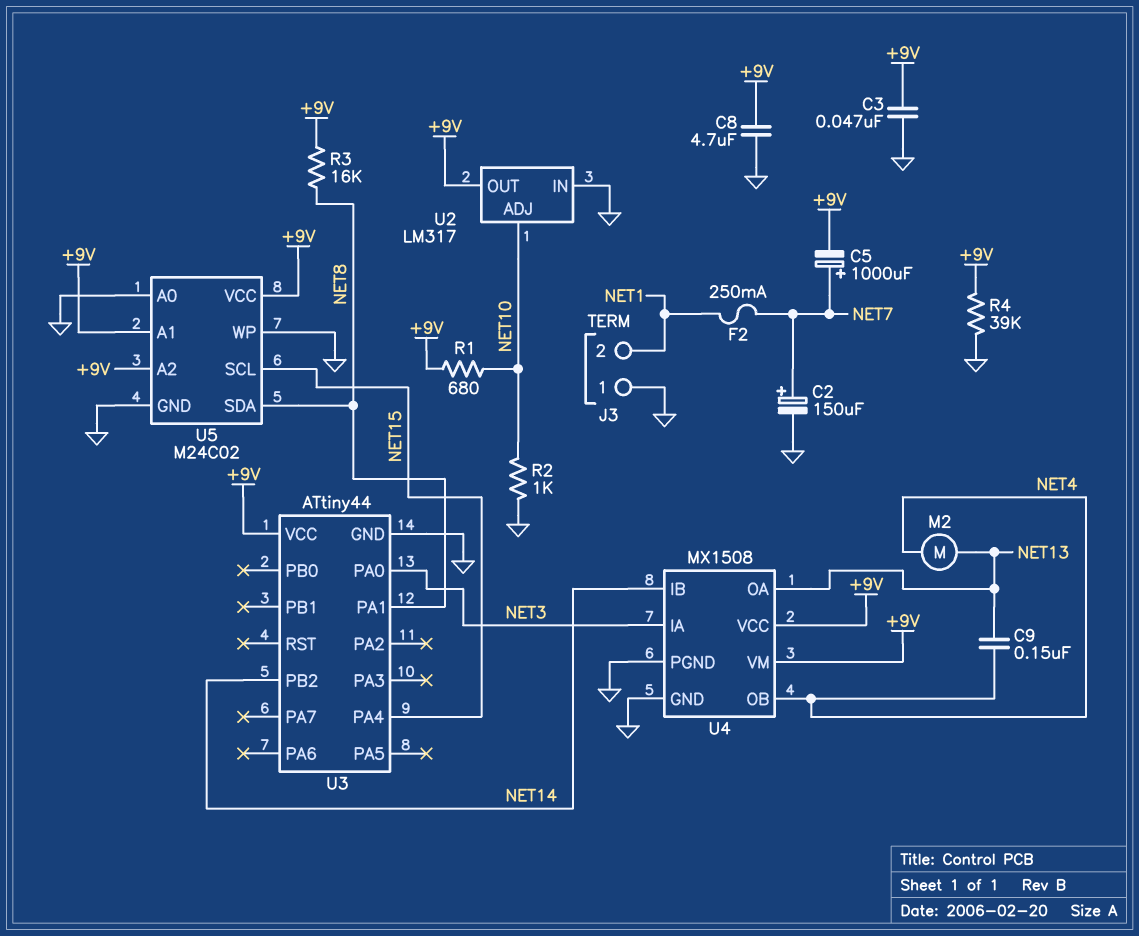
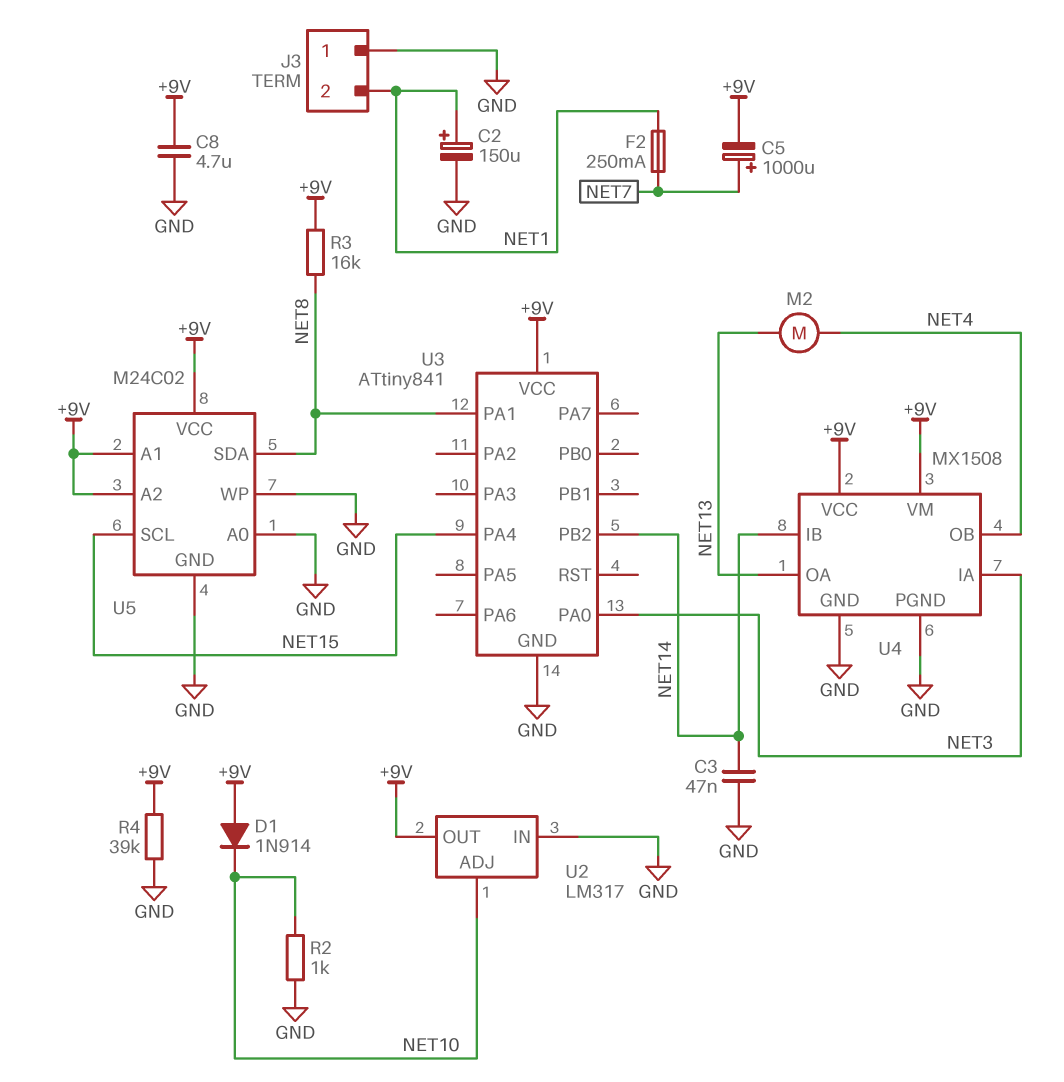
C2: 150uF (plus NET7, minus GND) -> 150uF (plus NET1, minus GND)
C3: 47nF (+9V, GND) -> 47nF (GND, NET14)
C9: 150nF (NET4, NET13) -> none
D1: none -> diode 1N914 (A +9V, K NET10)
R1: 680 (+9V, NET10) -> none
U3: ATtiny44 -> ATtiny841

